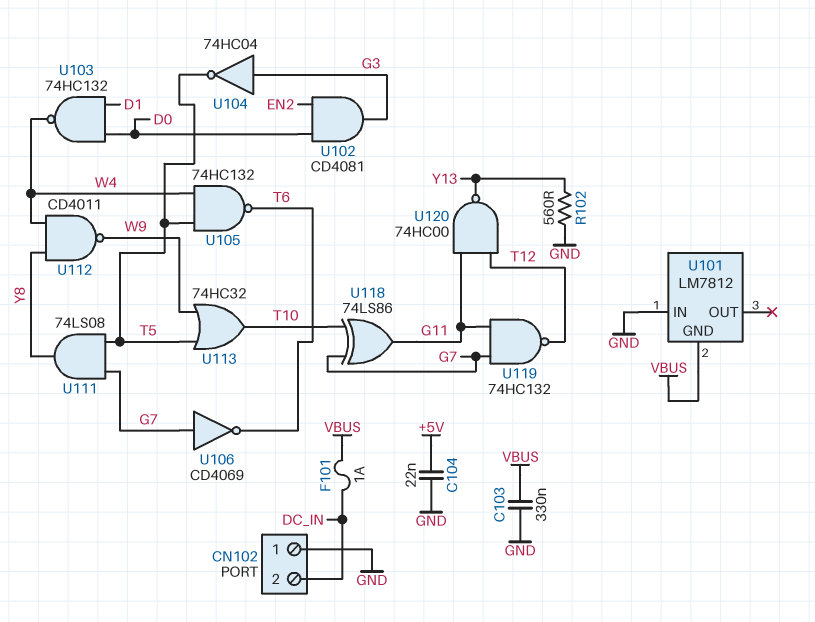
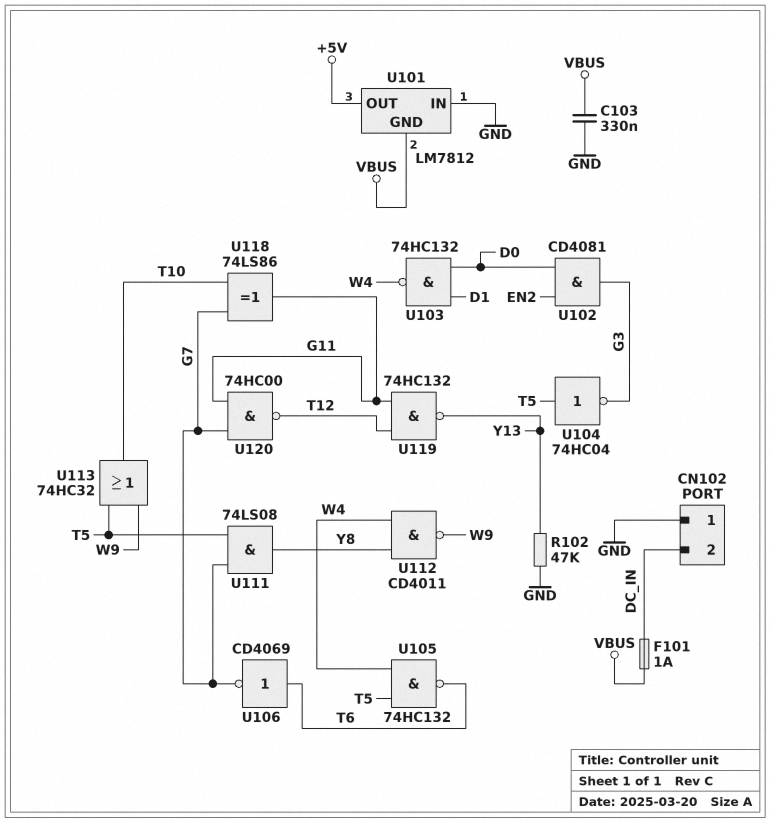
C104: 22nF (+5V, GND) -> none
R102: 560 (GND, Y13) -> 47k (GND, Y13)
U101 pin OUT: none -> +5V
U104: NOT 74HC04 (in G3, out T5) -> NOT 74HC04 (in T5, out G3)
U106: NOT CD4069 (in G7, out T6) -> NOT CD4069 (in T6, out G7)
U119: NAND 74HC132 (in G7, in G11, out T12) -> NAND 74HC132 (in G11, in T12, out Y13)
U120: NAND 74HC00 (in G11, in T12, out Y13) -> NAND 74HC00 (in G7, in G11, out T12)

